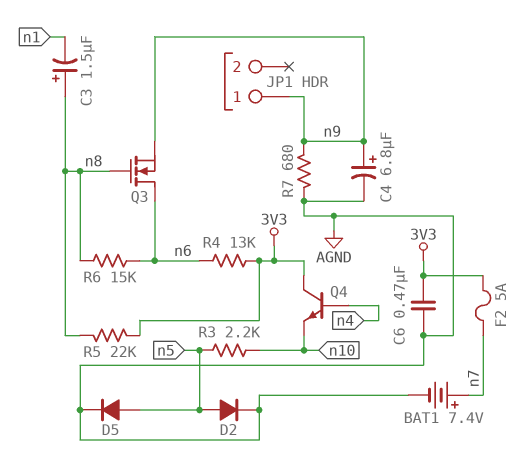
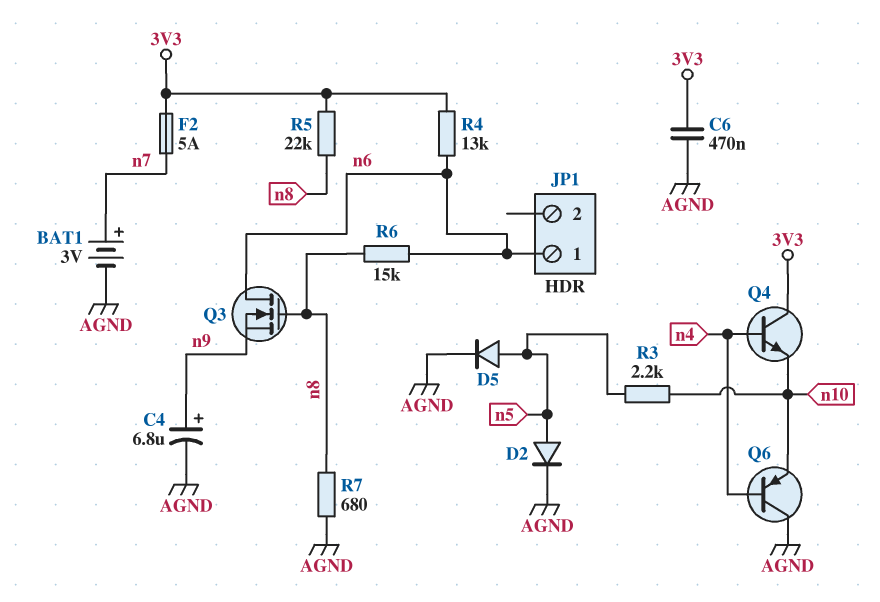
BAT1: 7.4V (plus n7, minus AGND) -> 3V (plus n7, minus AGND)
C3: 1.5uF (plus n8, minus n1) -> none
JP1 pin 1: n9 -> n6
Q6: none -> PNP (B n4, C AGND, E n10)
R7: 680 (AGND, n9) -> 680 (AGND, n8)

